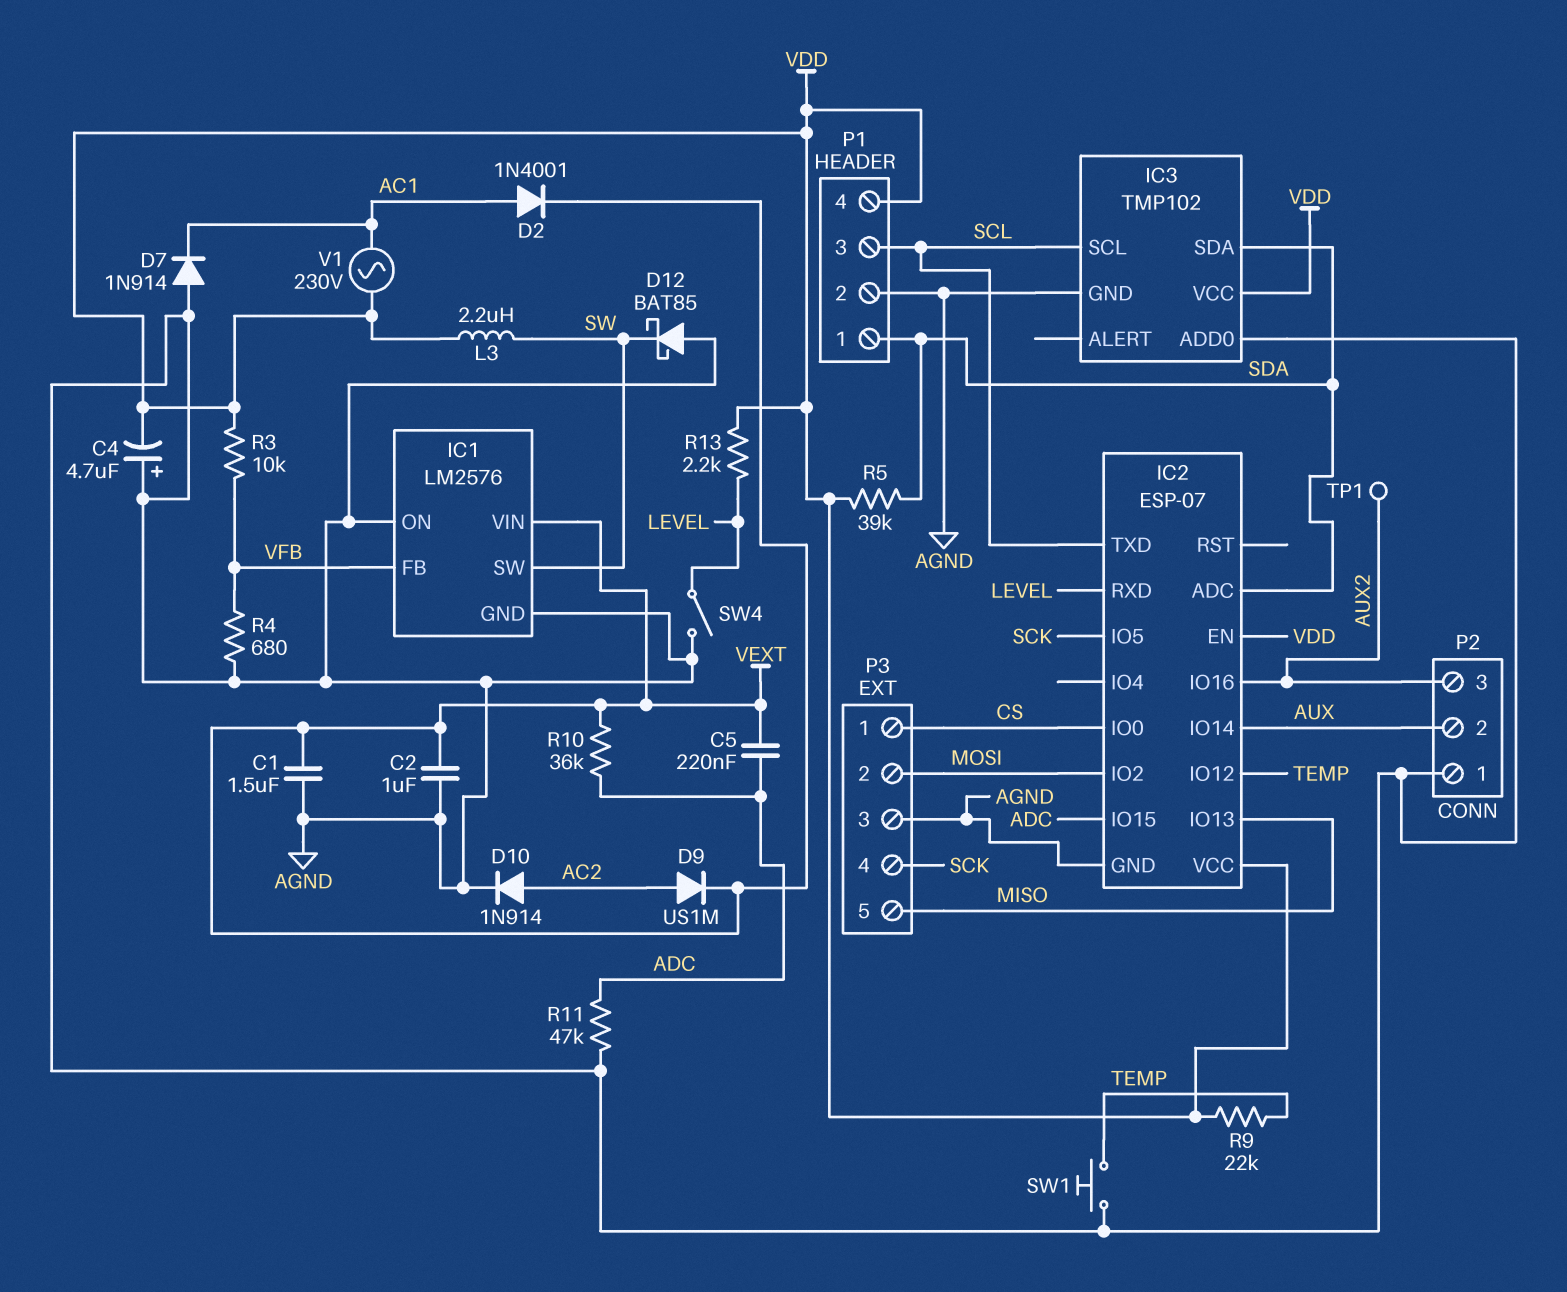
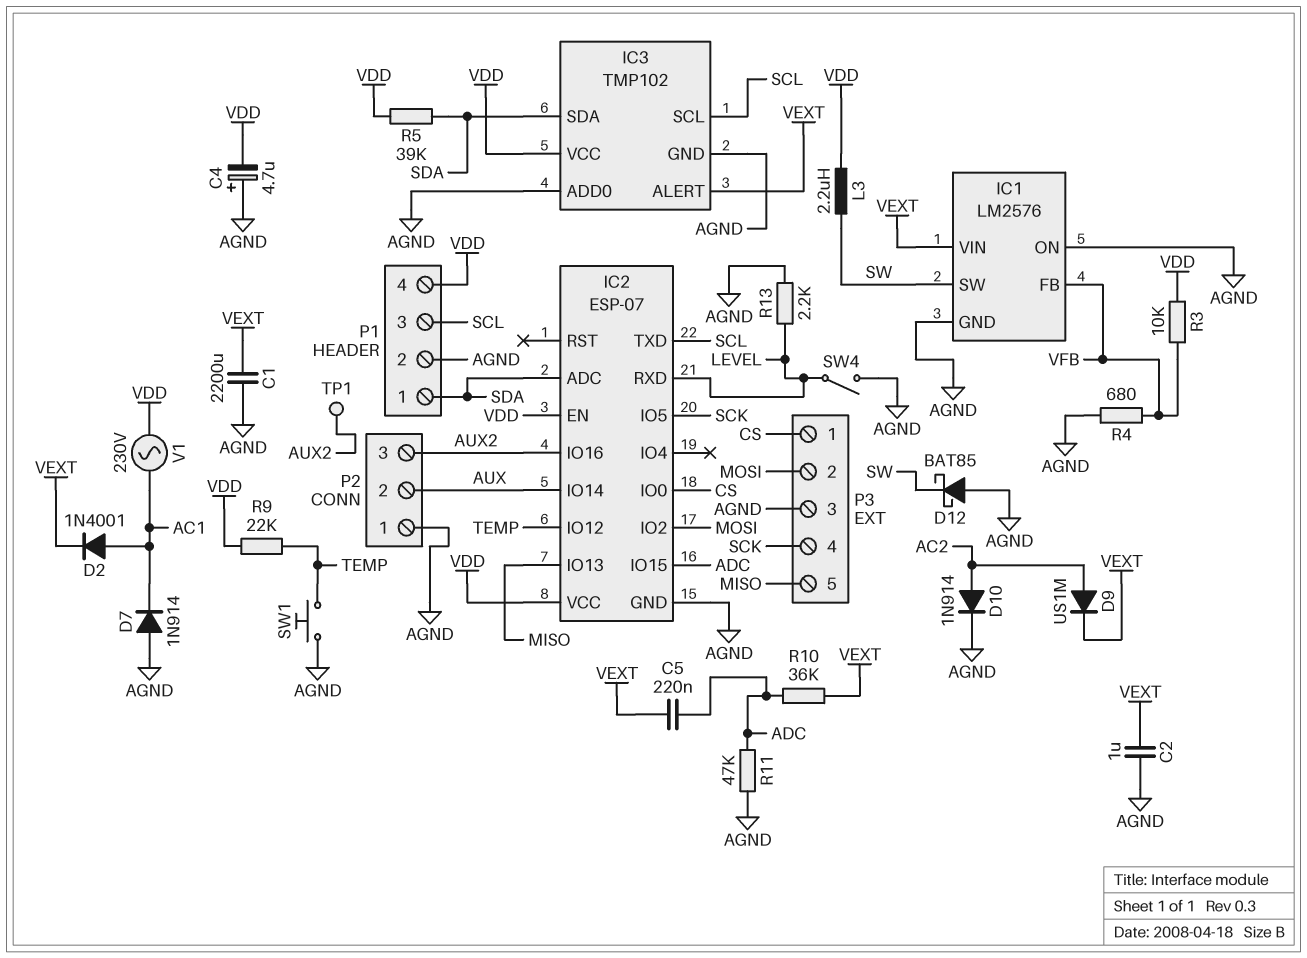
C1: 1.5uF (AGND, VEXT) -> 2200uF (AGND, VEXT)
IC3 pin ALERT: none -> VEXT
R13: 2.2k (LEVEL, VDD) -> 2.2k (AGND, LEVEL)

